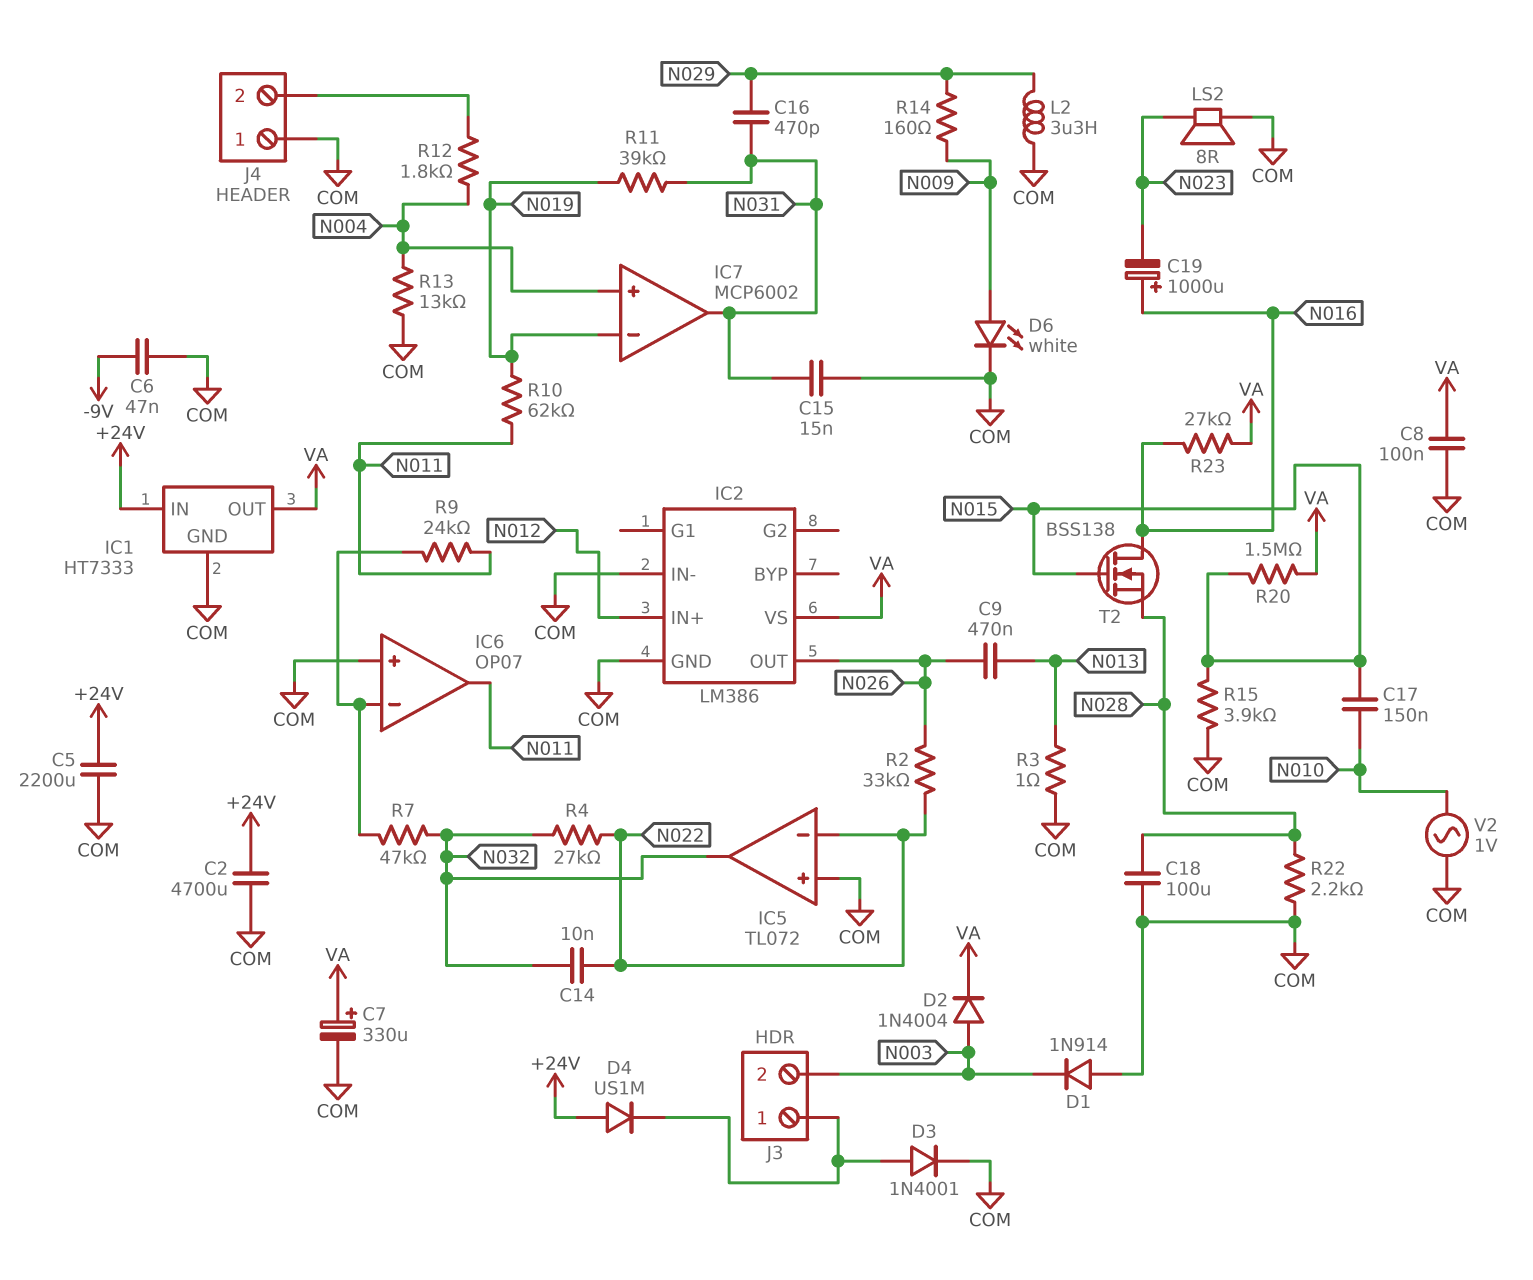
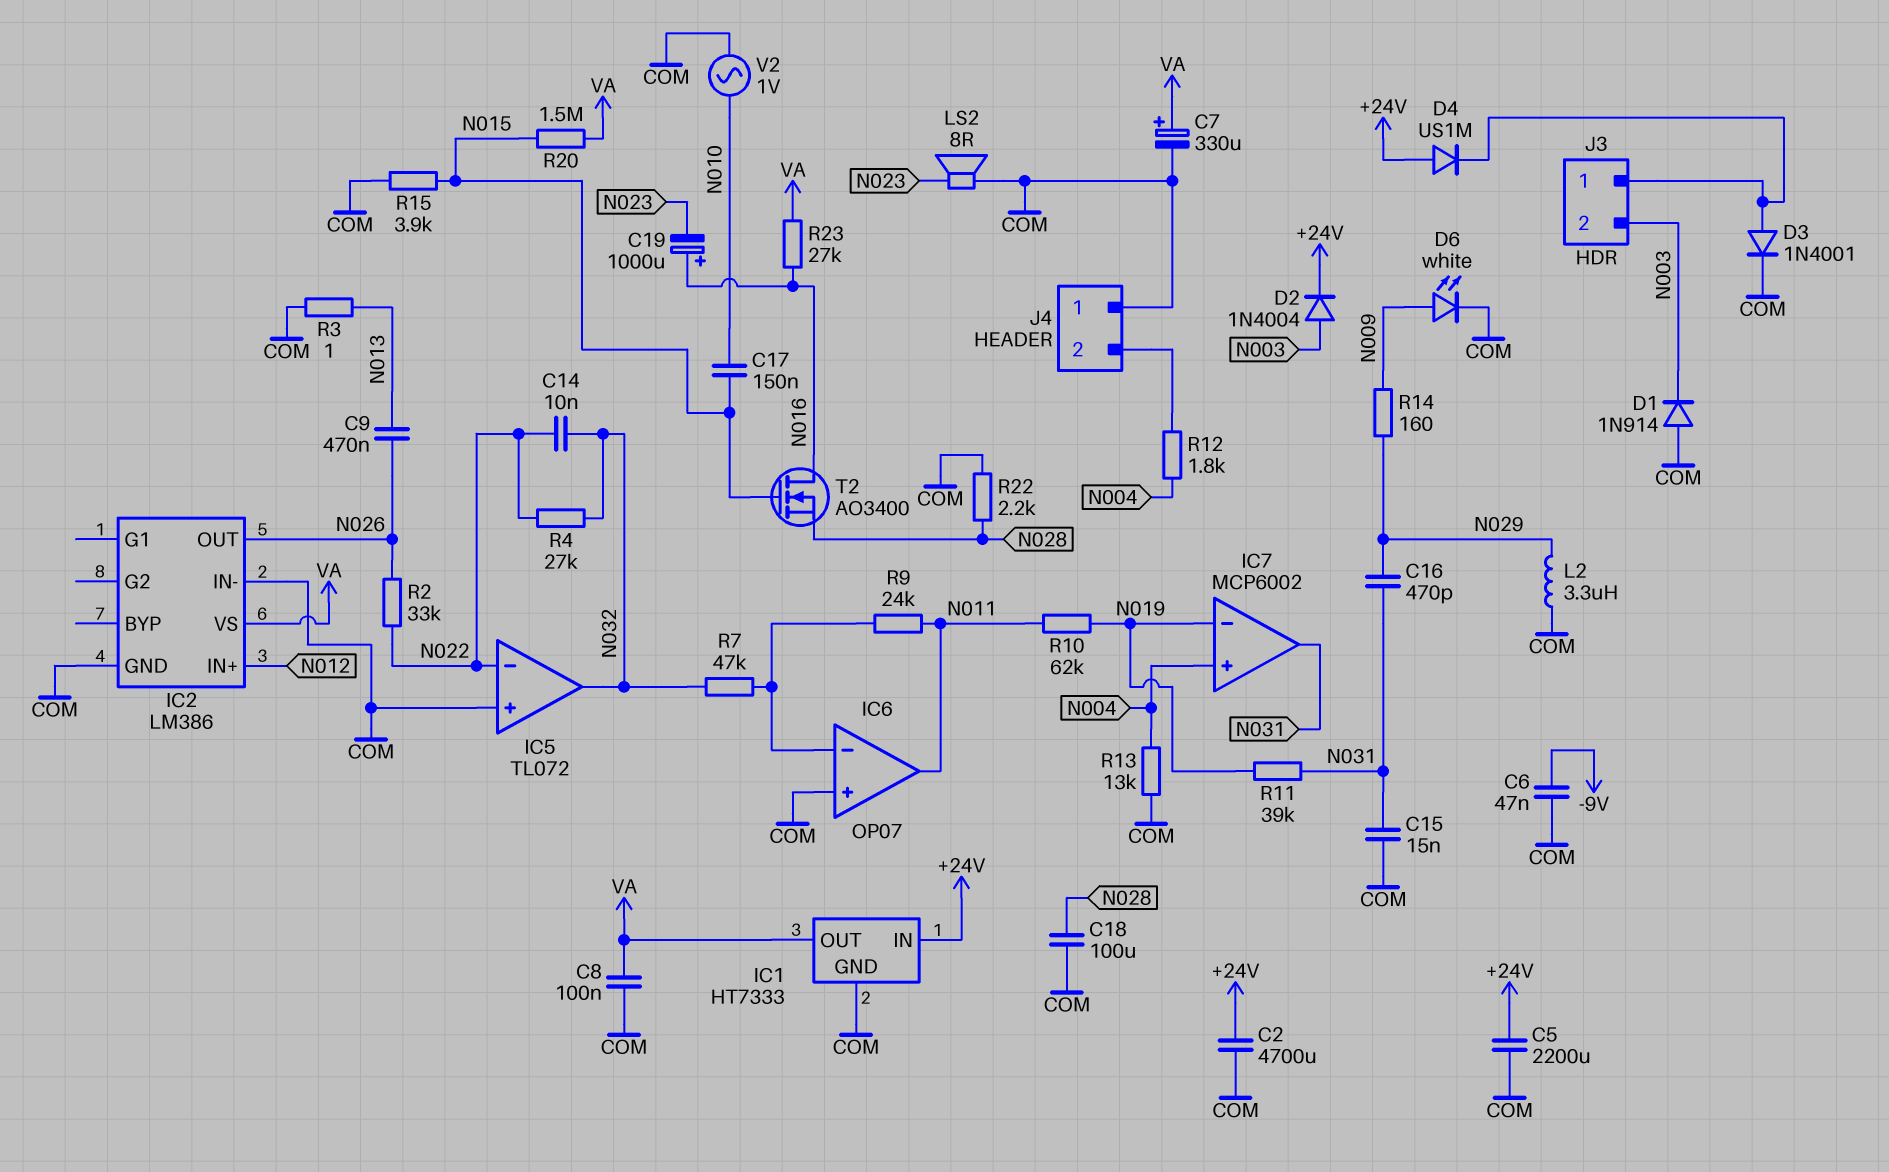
D2: diode 1N4004 (A N003, K VA) -> diode 1N4004 (A N003, K +24V)
T2: NMOS BSS138 (G N015, D N016, S N028) -> NMOS AO3400 (G N015, D N016, S N028)

